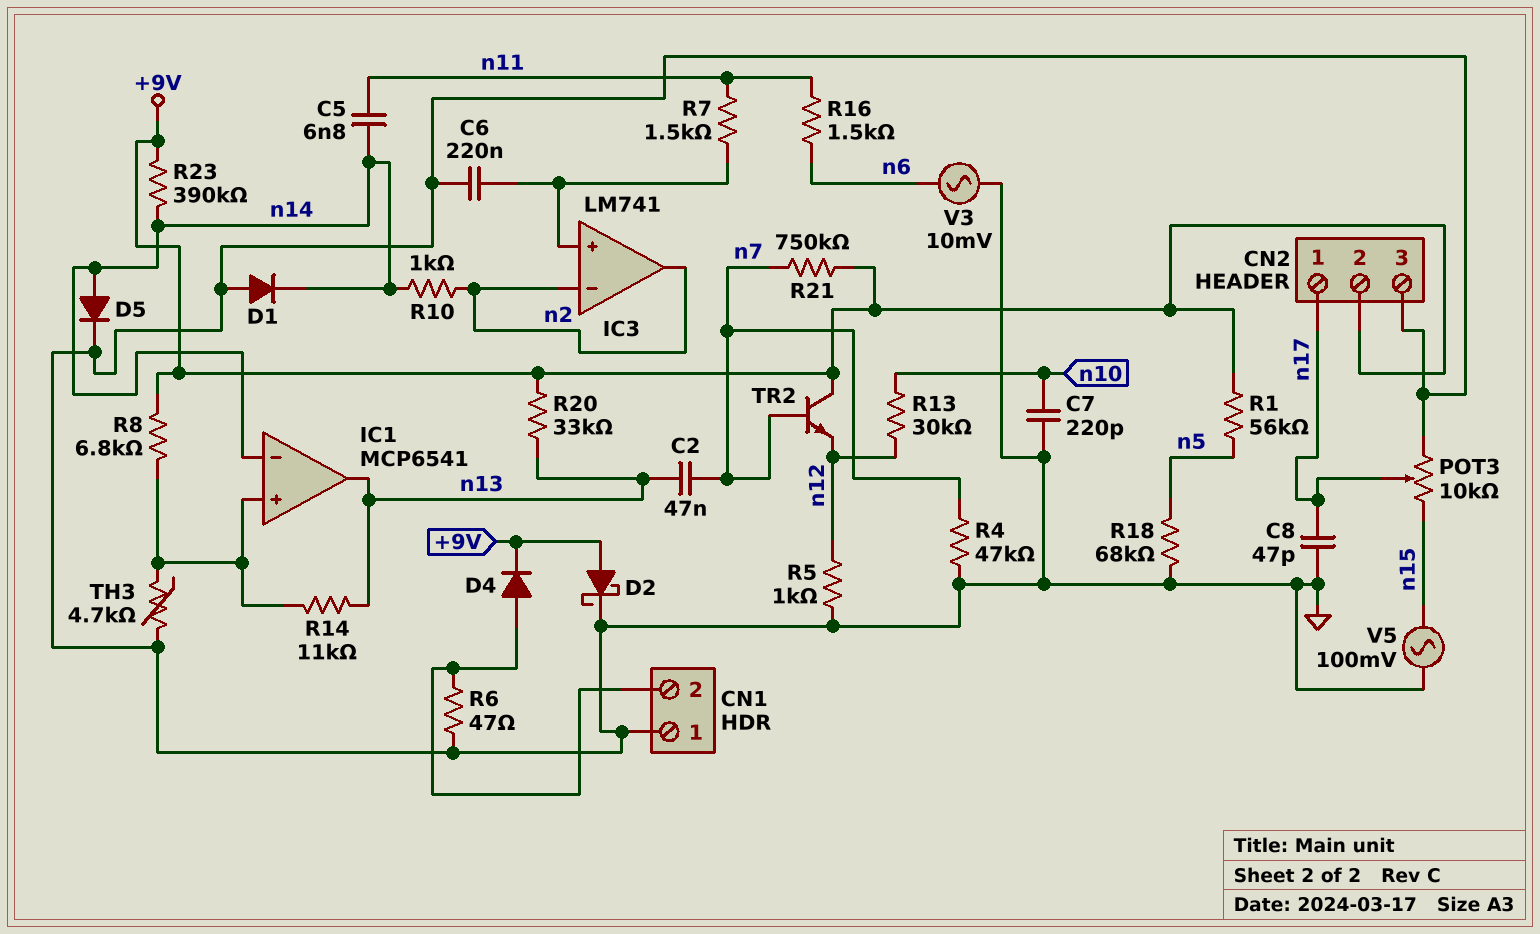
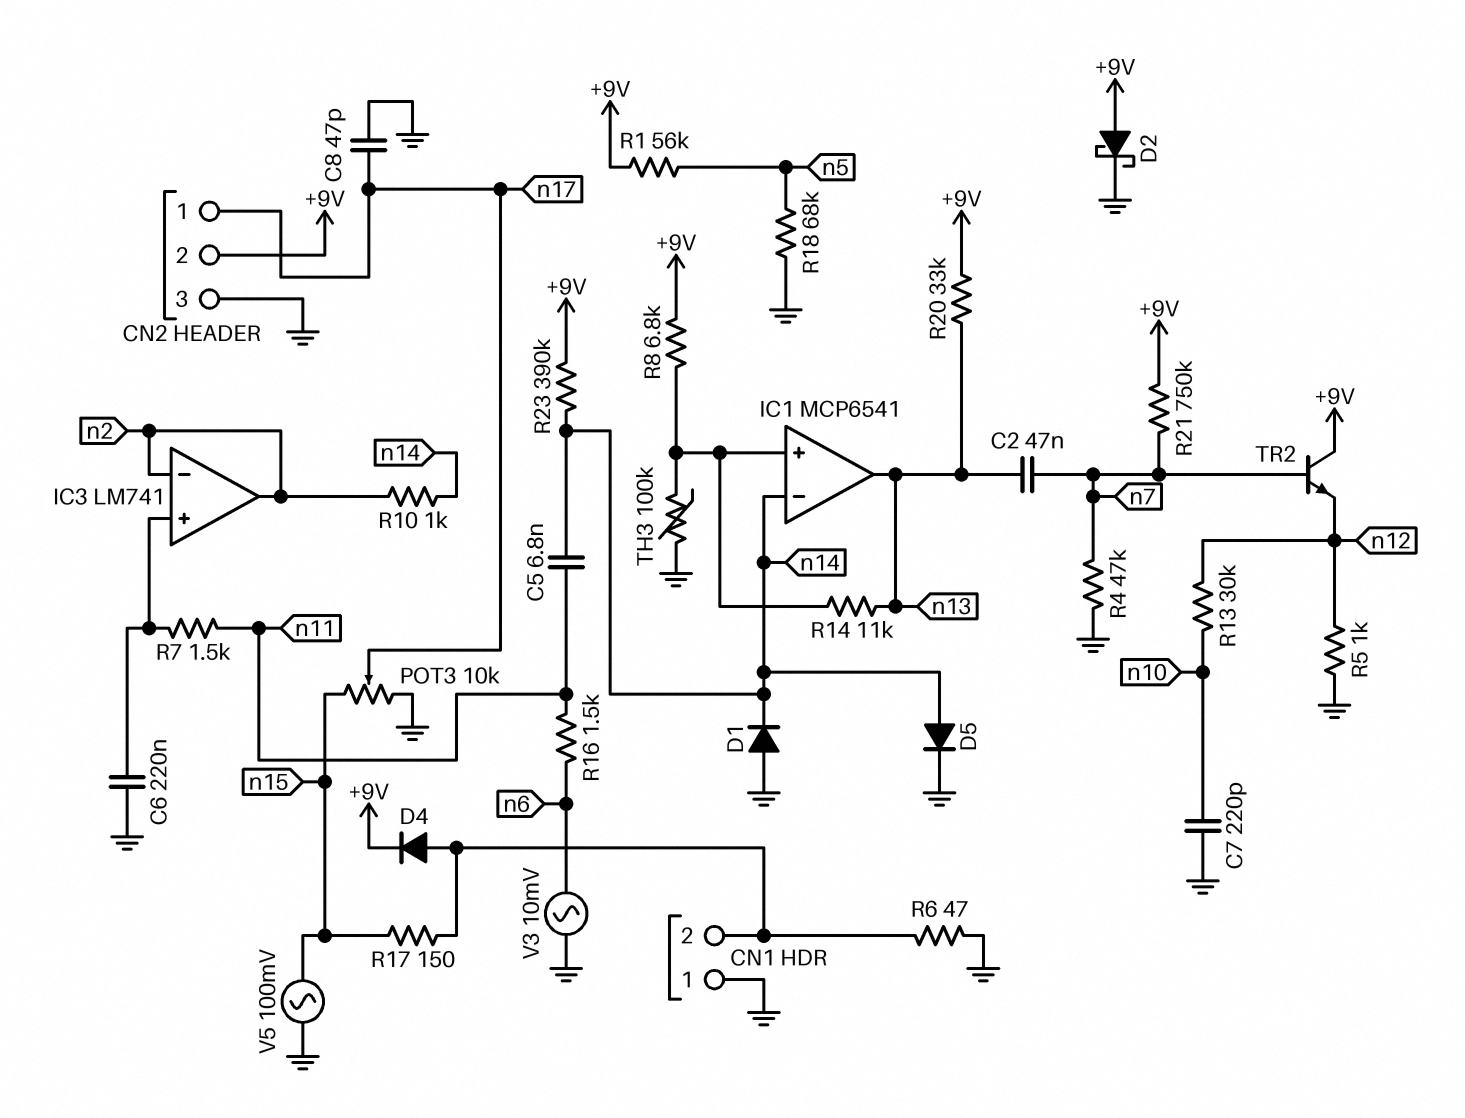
R17: none -> 150 (CN1/2, n15)
TH3: 4.7k (GND, IC1/in+) -> 100k (GND, IC1/in+)

